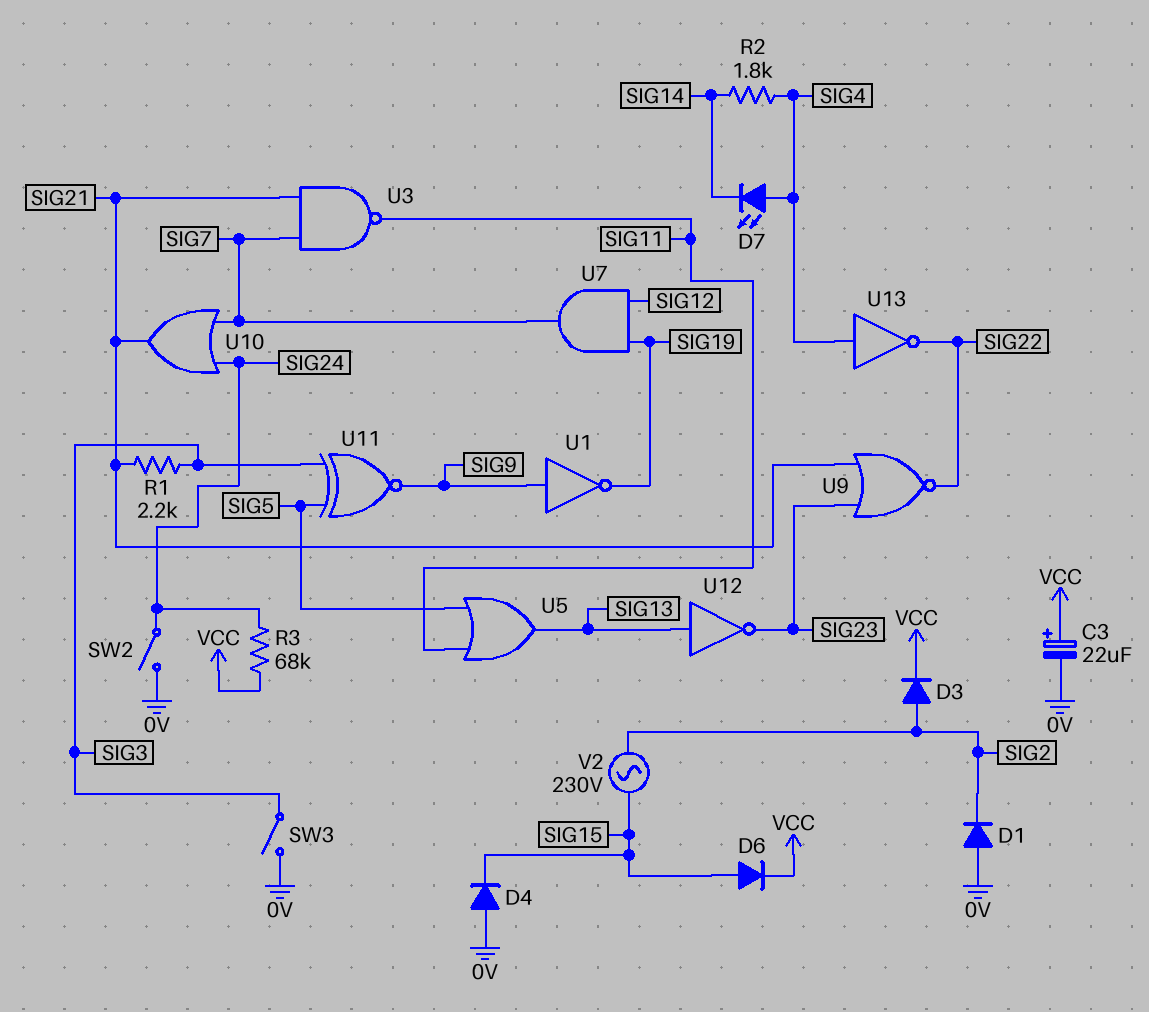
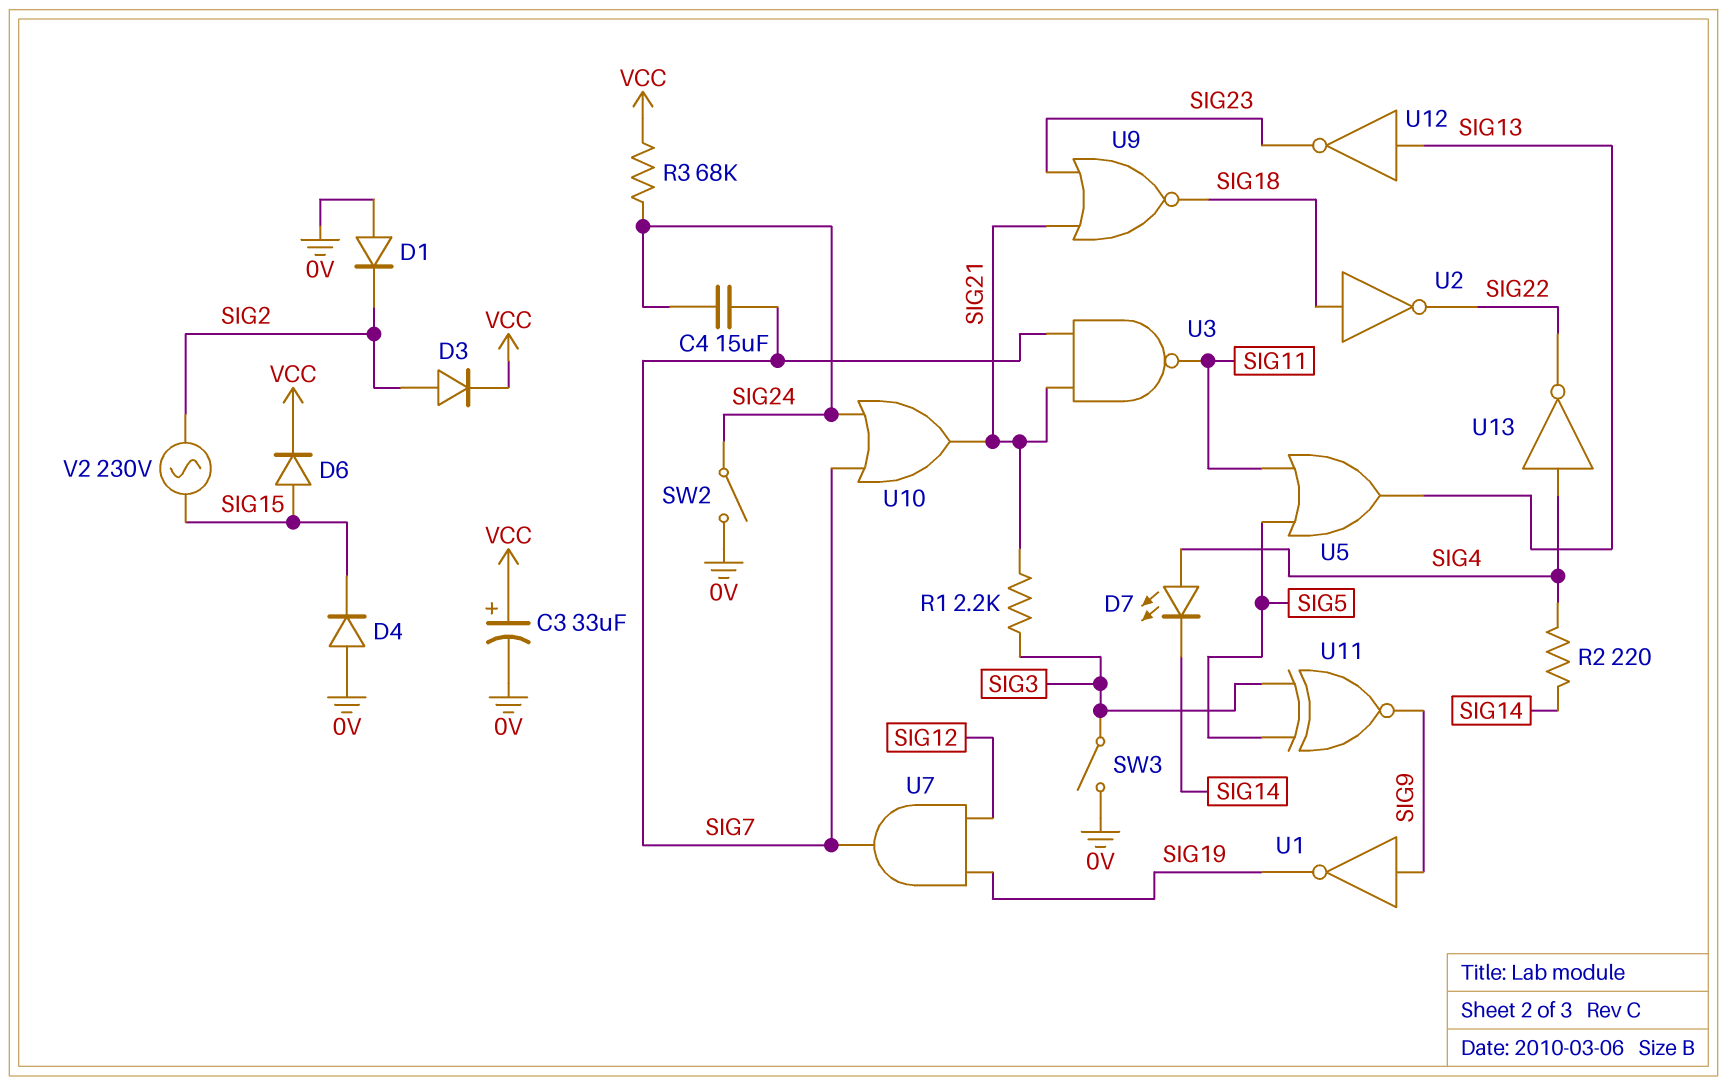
C3: 22uF (plus VCC, minus 0V) -> 33uF (plus VCC, minus 0V)
C4: none -> 15uF (SIG7, SIG24)
R2: 1.8k (SIG4, SIG14) -> 220 (SIG4, SIG14)
U2: none -> NOT (in SIG18, out SIG22)
U9: NOR (in SIG21, in SIG23, out SIG22) -> NOR (in SIG21, in SIG23, out SIG18)

